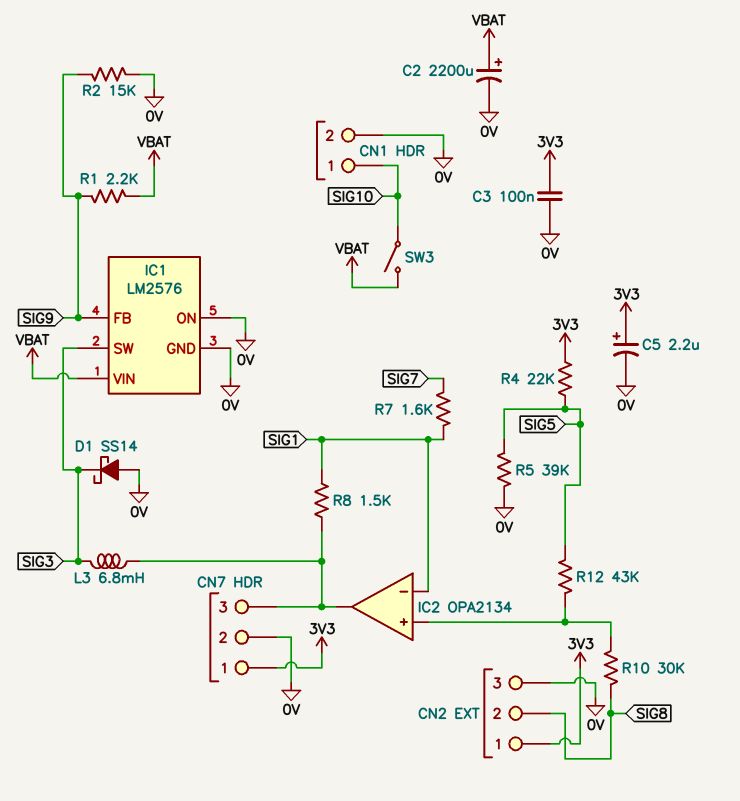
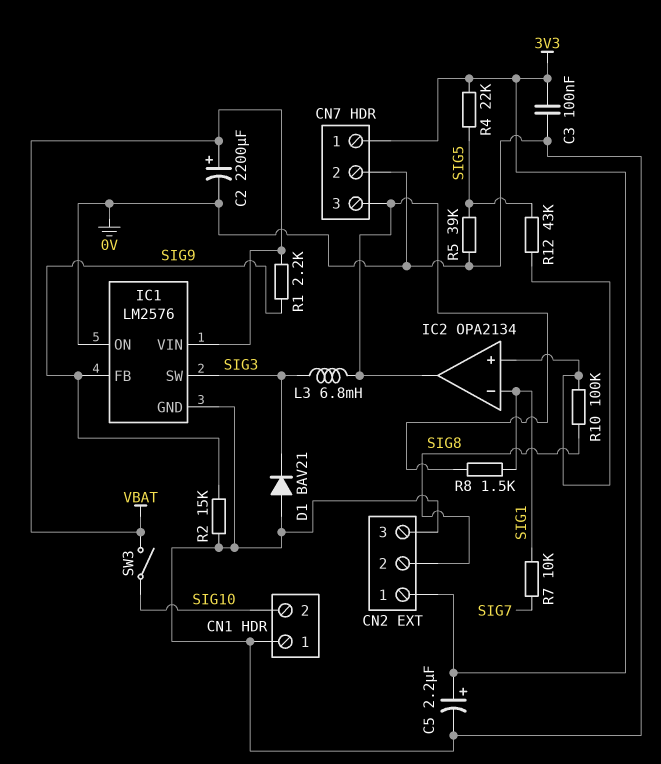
CN1 pin 1: SIG10 -> 0V
CN1 pin 2: 0V -> SIG10
D1: schottky SS14 (A 0V, K SIG3) -> diode BAV21 (A 0V, K SIG3)
R7: 1.6k (SIG1, SIG7) -> 10k (SIG1, SIG7)
R10: 30k (IC2/in+, SIG8) -> 100k (IC2/in+, SIG8)

